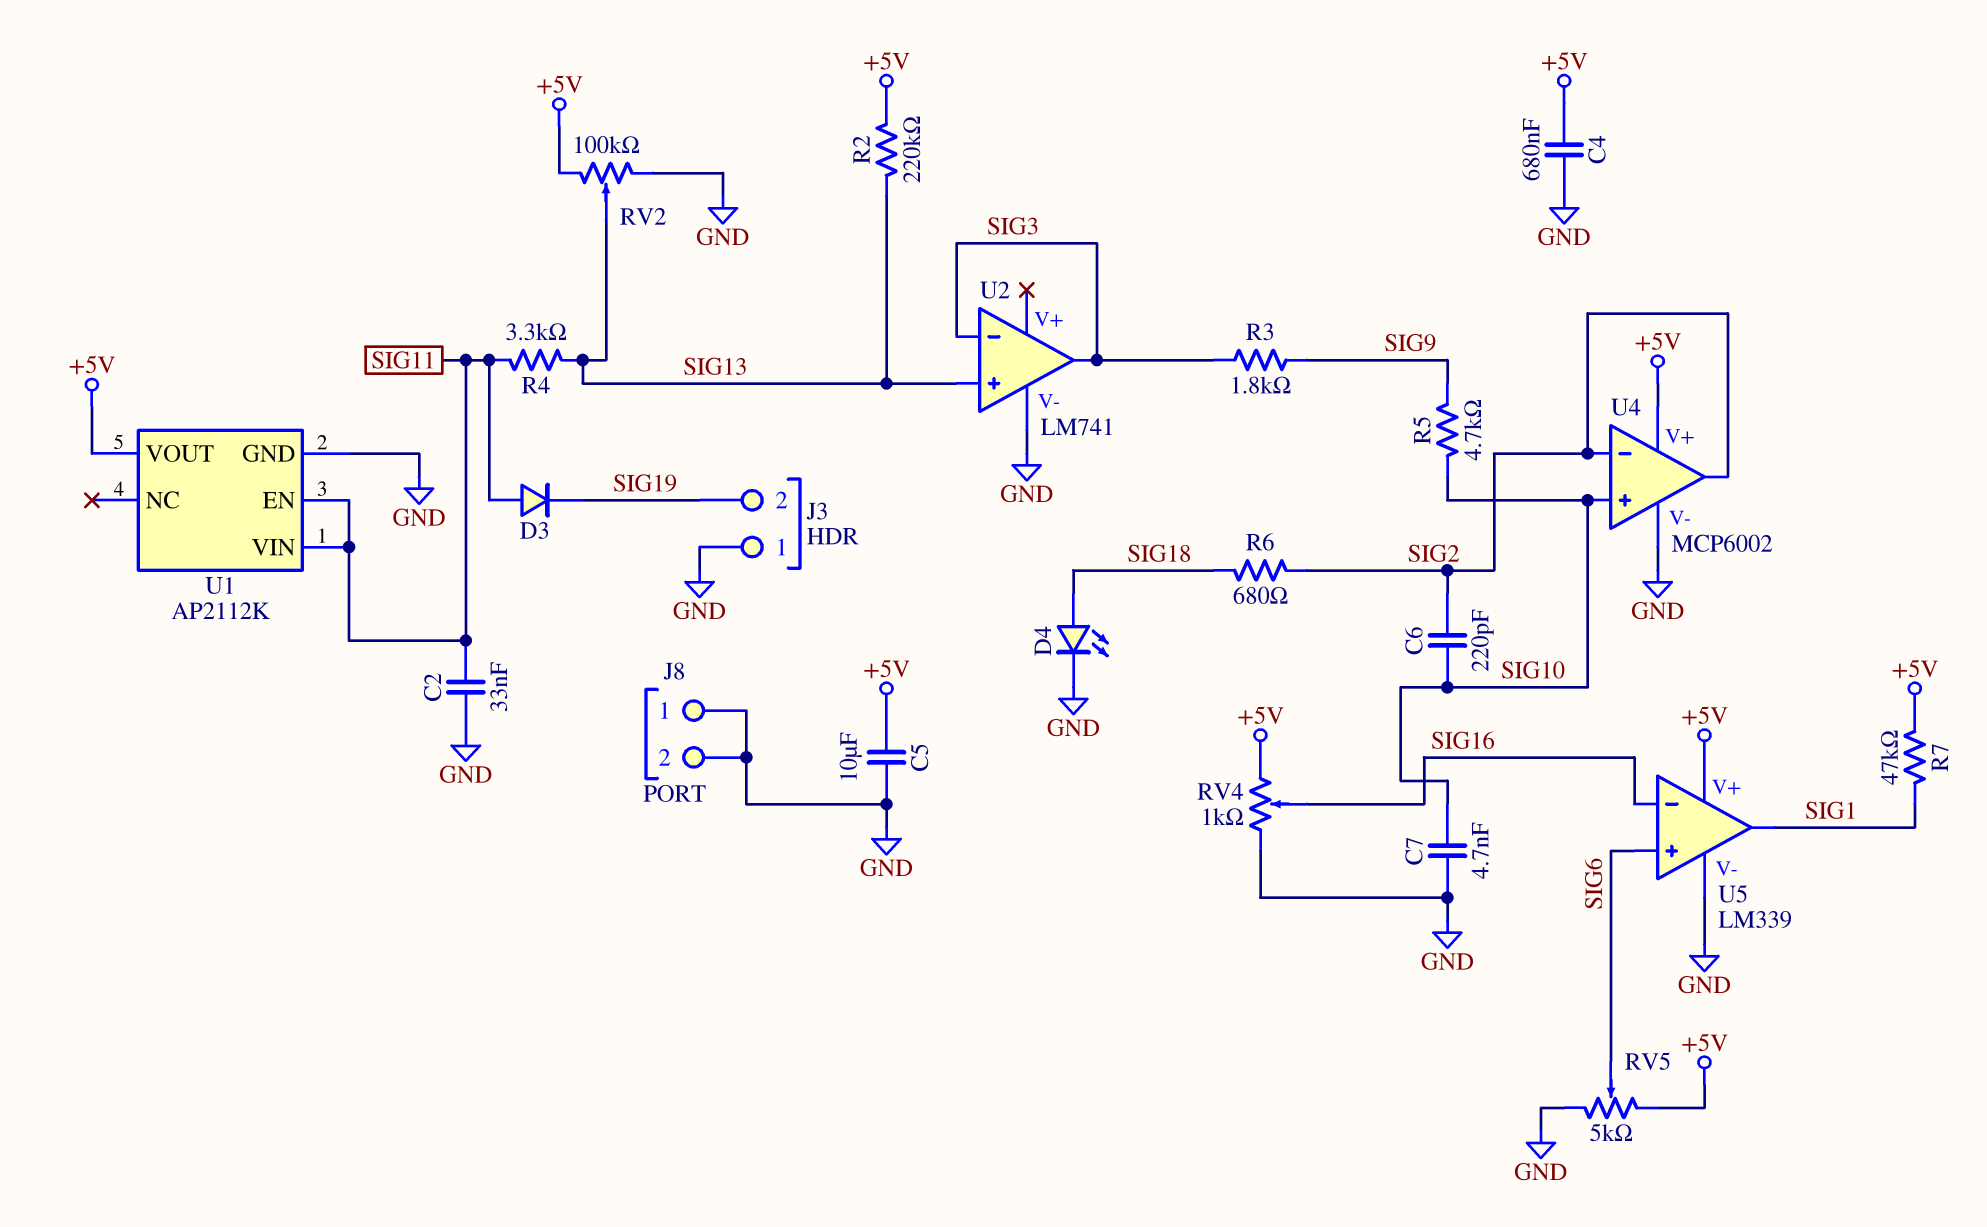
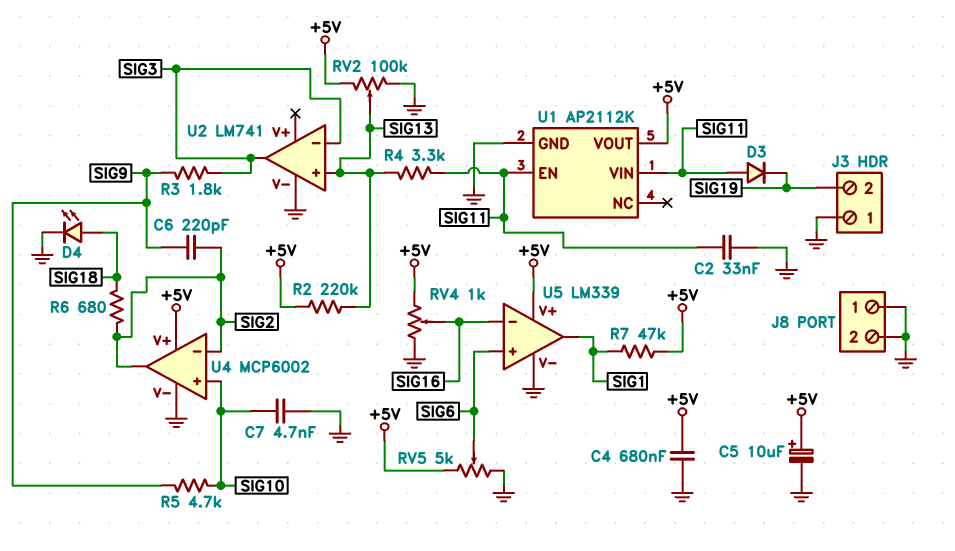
C5: 10uF (+5V, GND) -> 10uF (plus +5V, minus GND)
C6: 220pF (SIG2, SIG10) -> 220pF (SIG2, SIG9)

